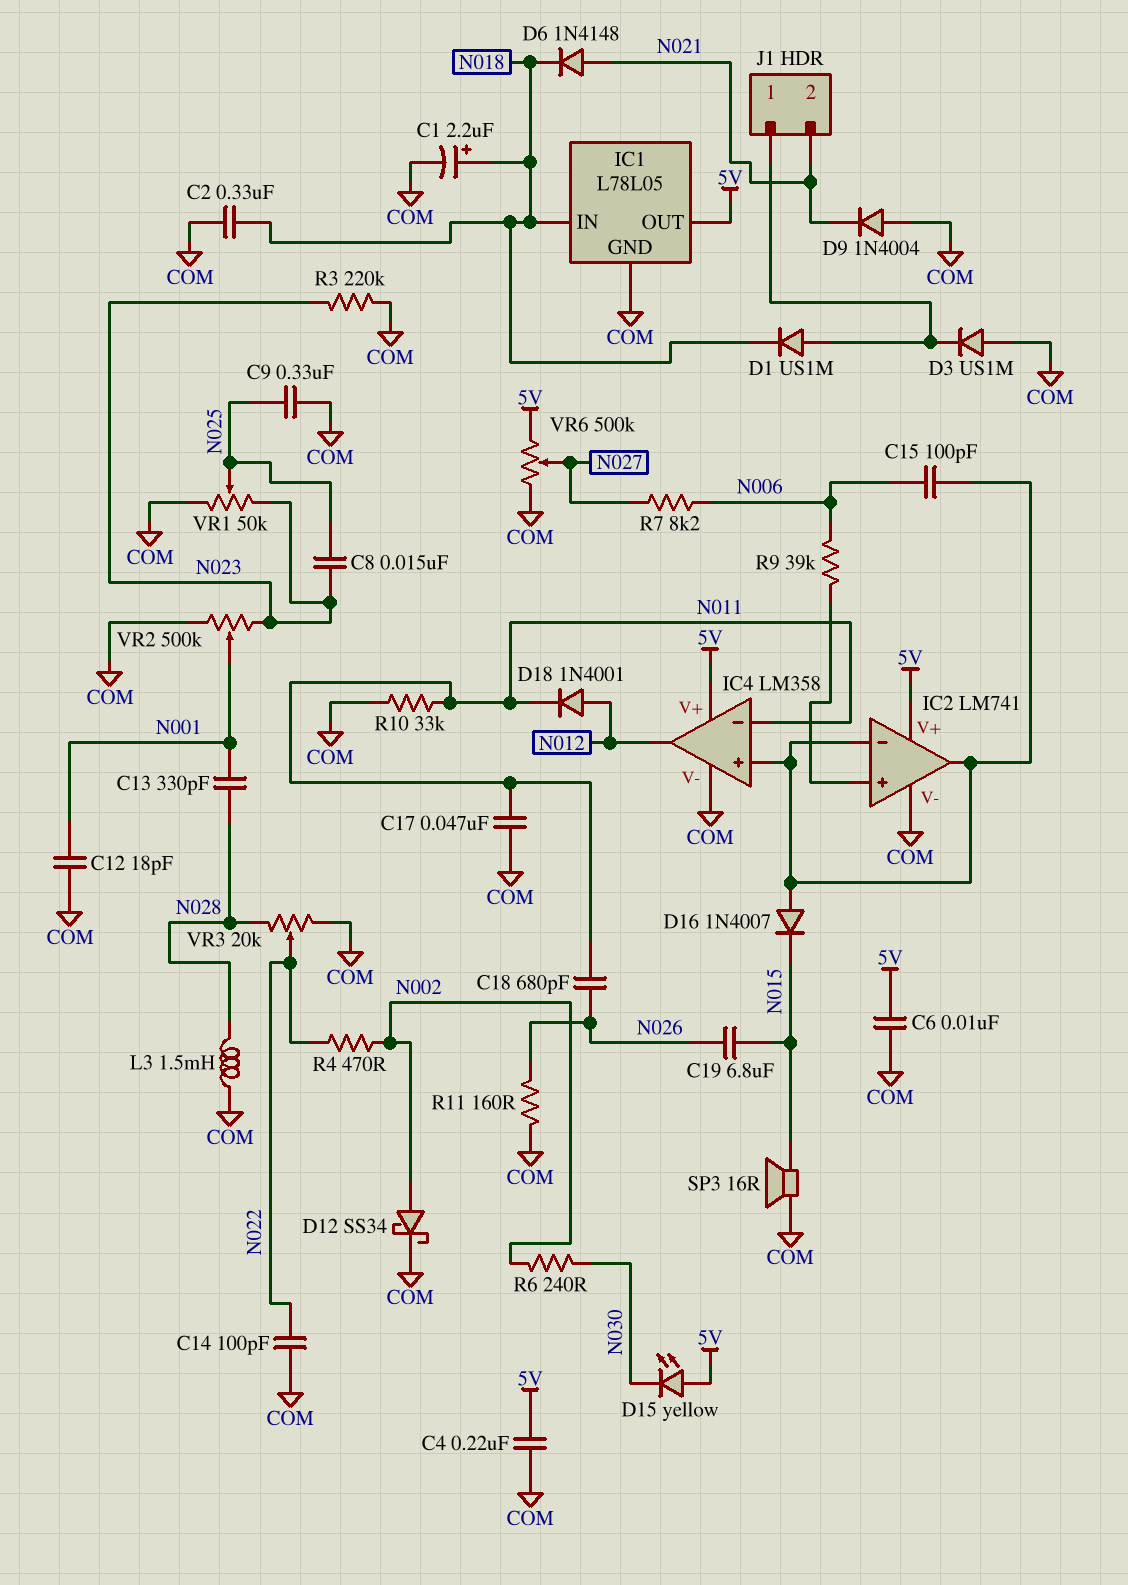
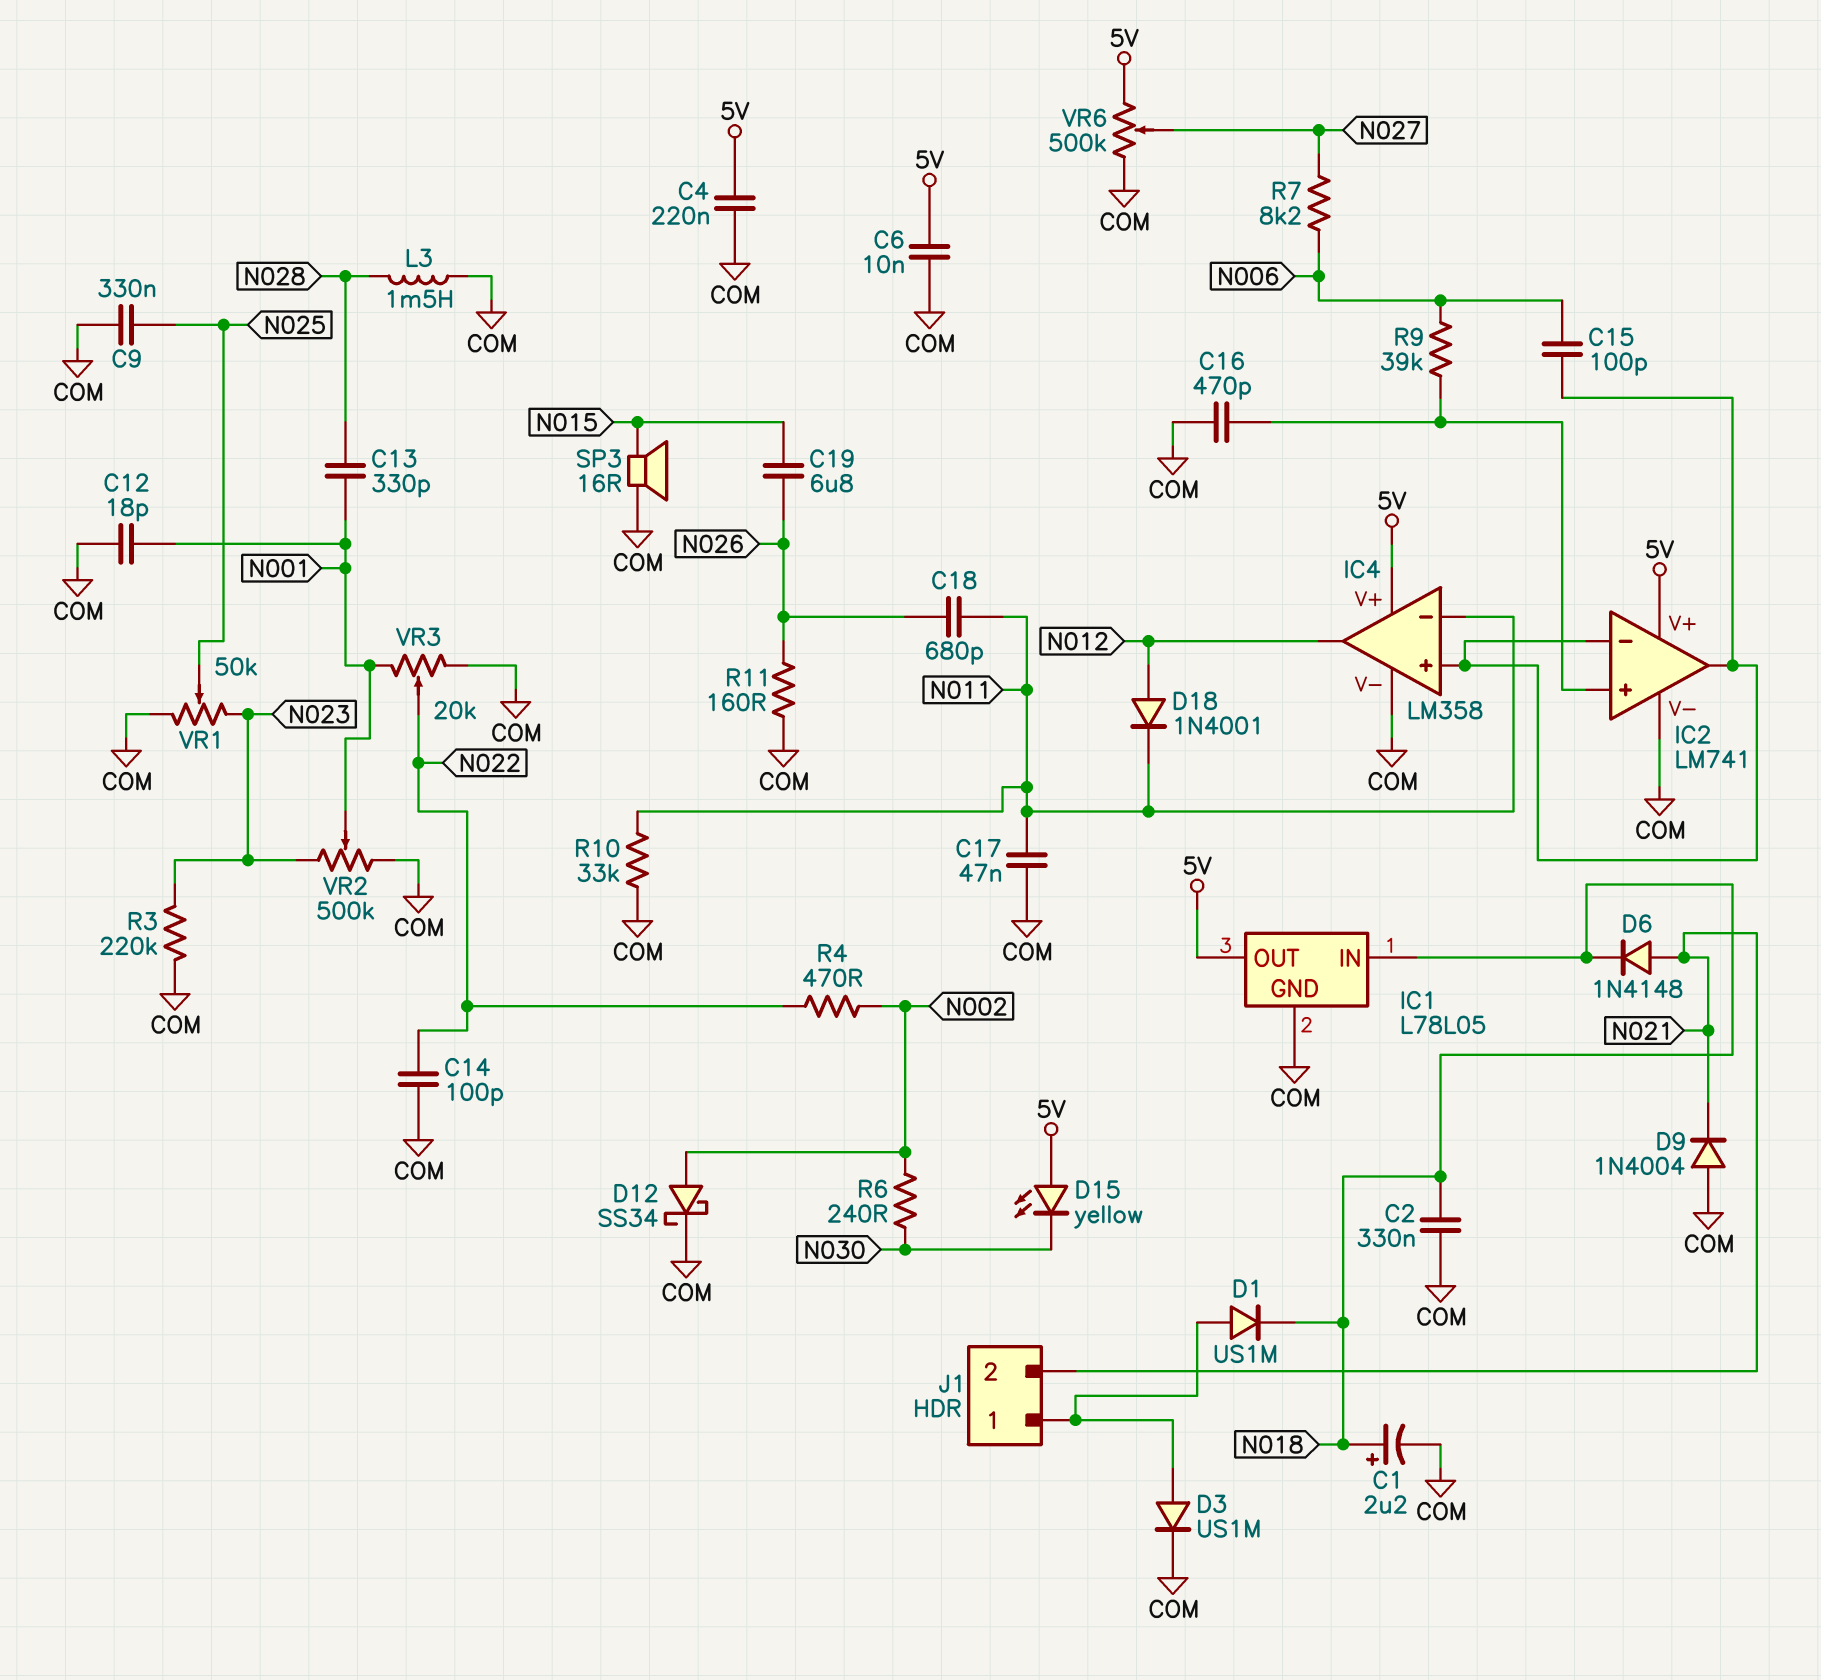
C8: 15nF (N023, N025) -> none
C16: none -> 470pF (COM, IC2/in+)
D3: diode US1M (A COM, K J1/1) -> diode US1M (A J1/1, K COM)
D16: diode 1N4007 (A IC2/in-, K N015) -> none
VR3: 20k (COM, N028, wiper N022) -> 20k (COM, N001, wiper N022)

